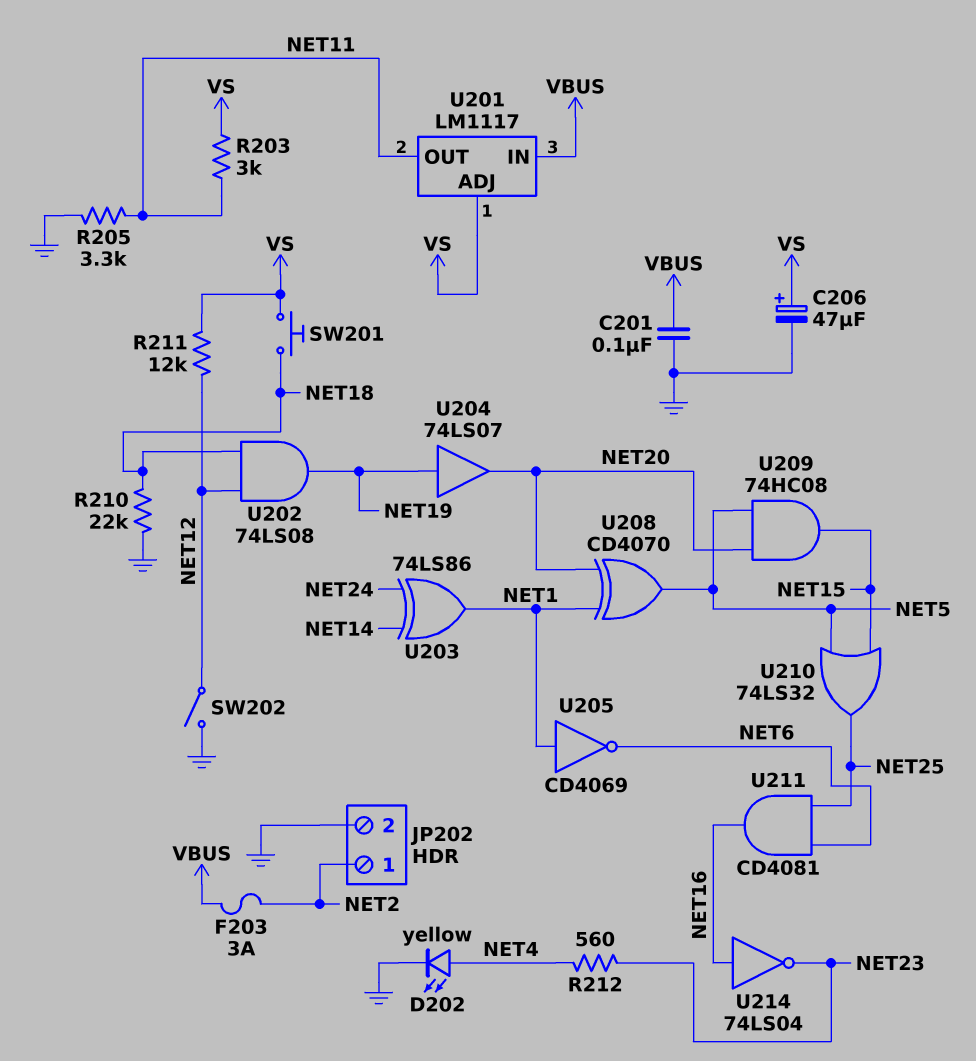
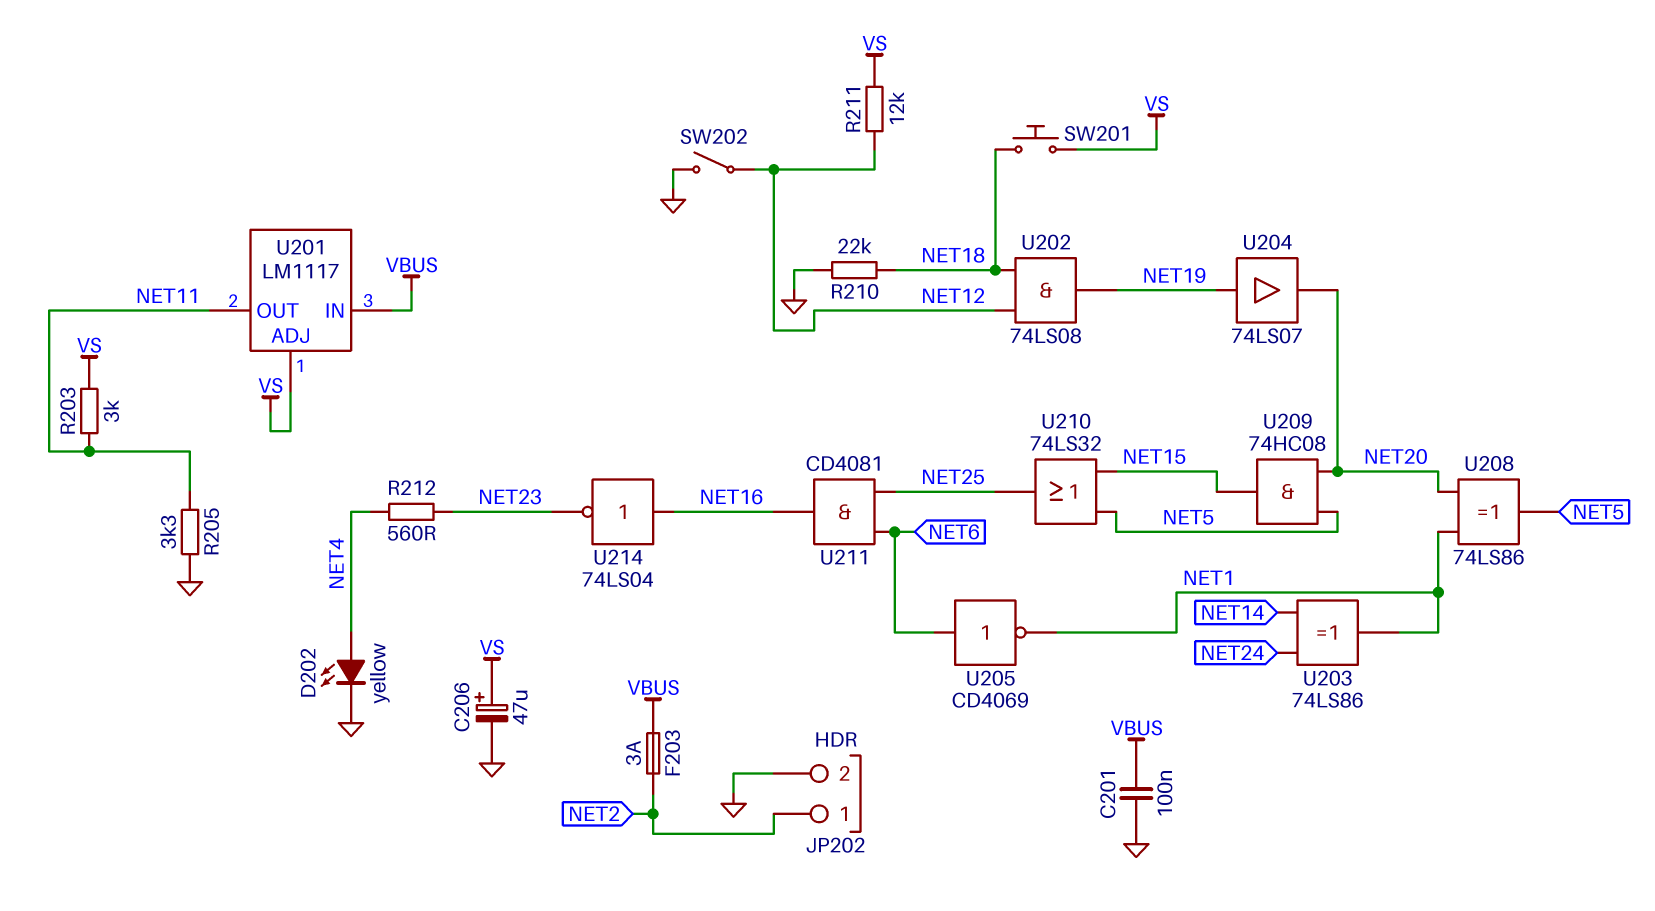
U205: NOT CD4069 (in NET1, out NET6) -> NOT CD4069 (in NET6, out NET1)
U208: XOR CD4070 (in NET1, in NET20, out NET5) -> XOR 74LS86 (in NET1, in NET20, out NET5)

